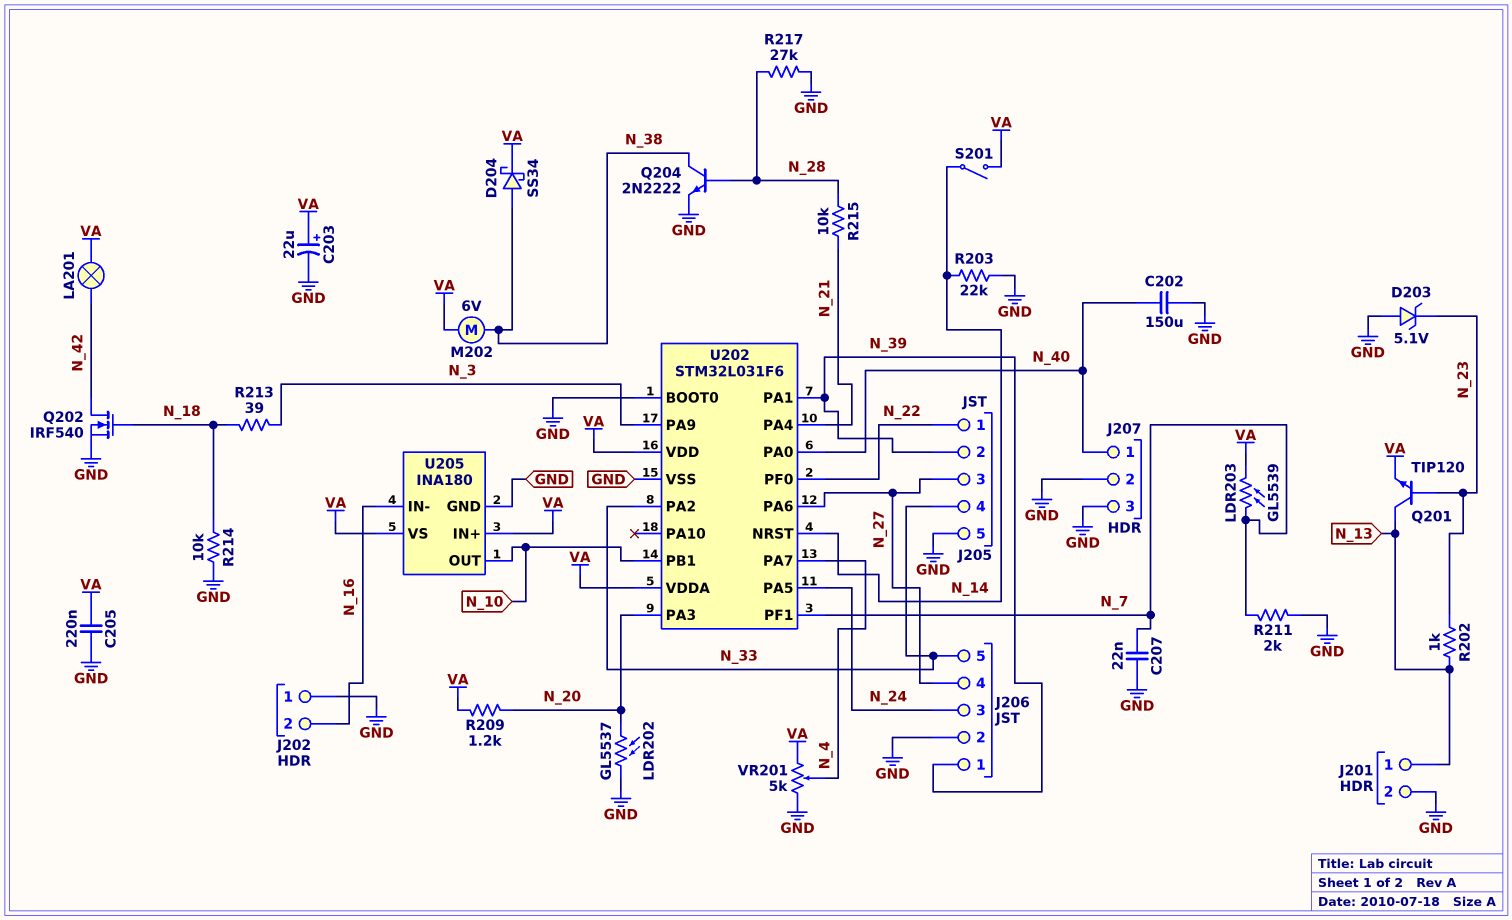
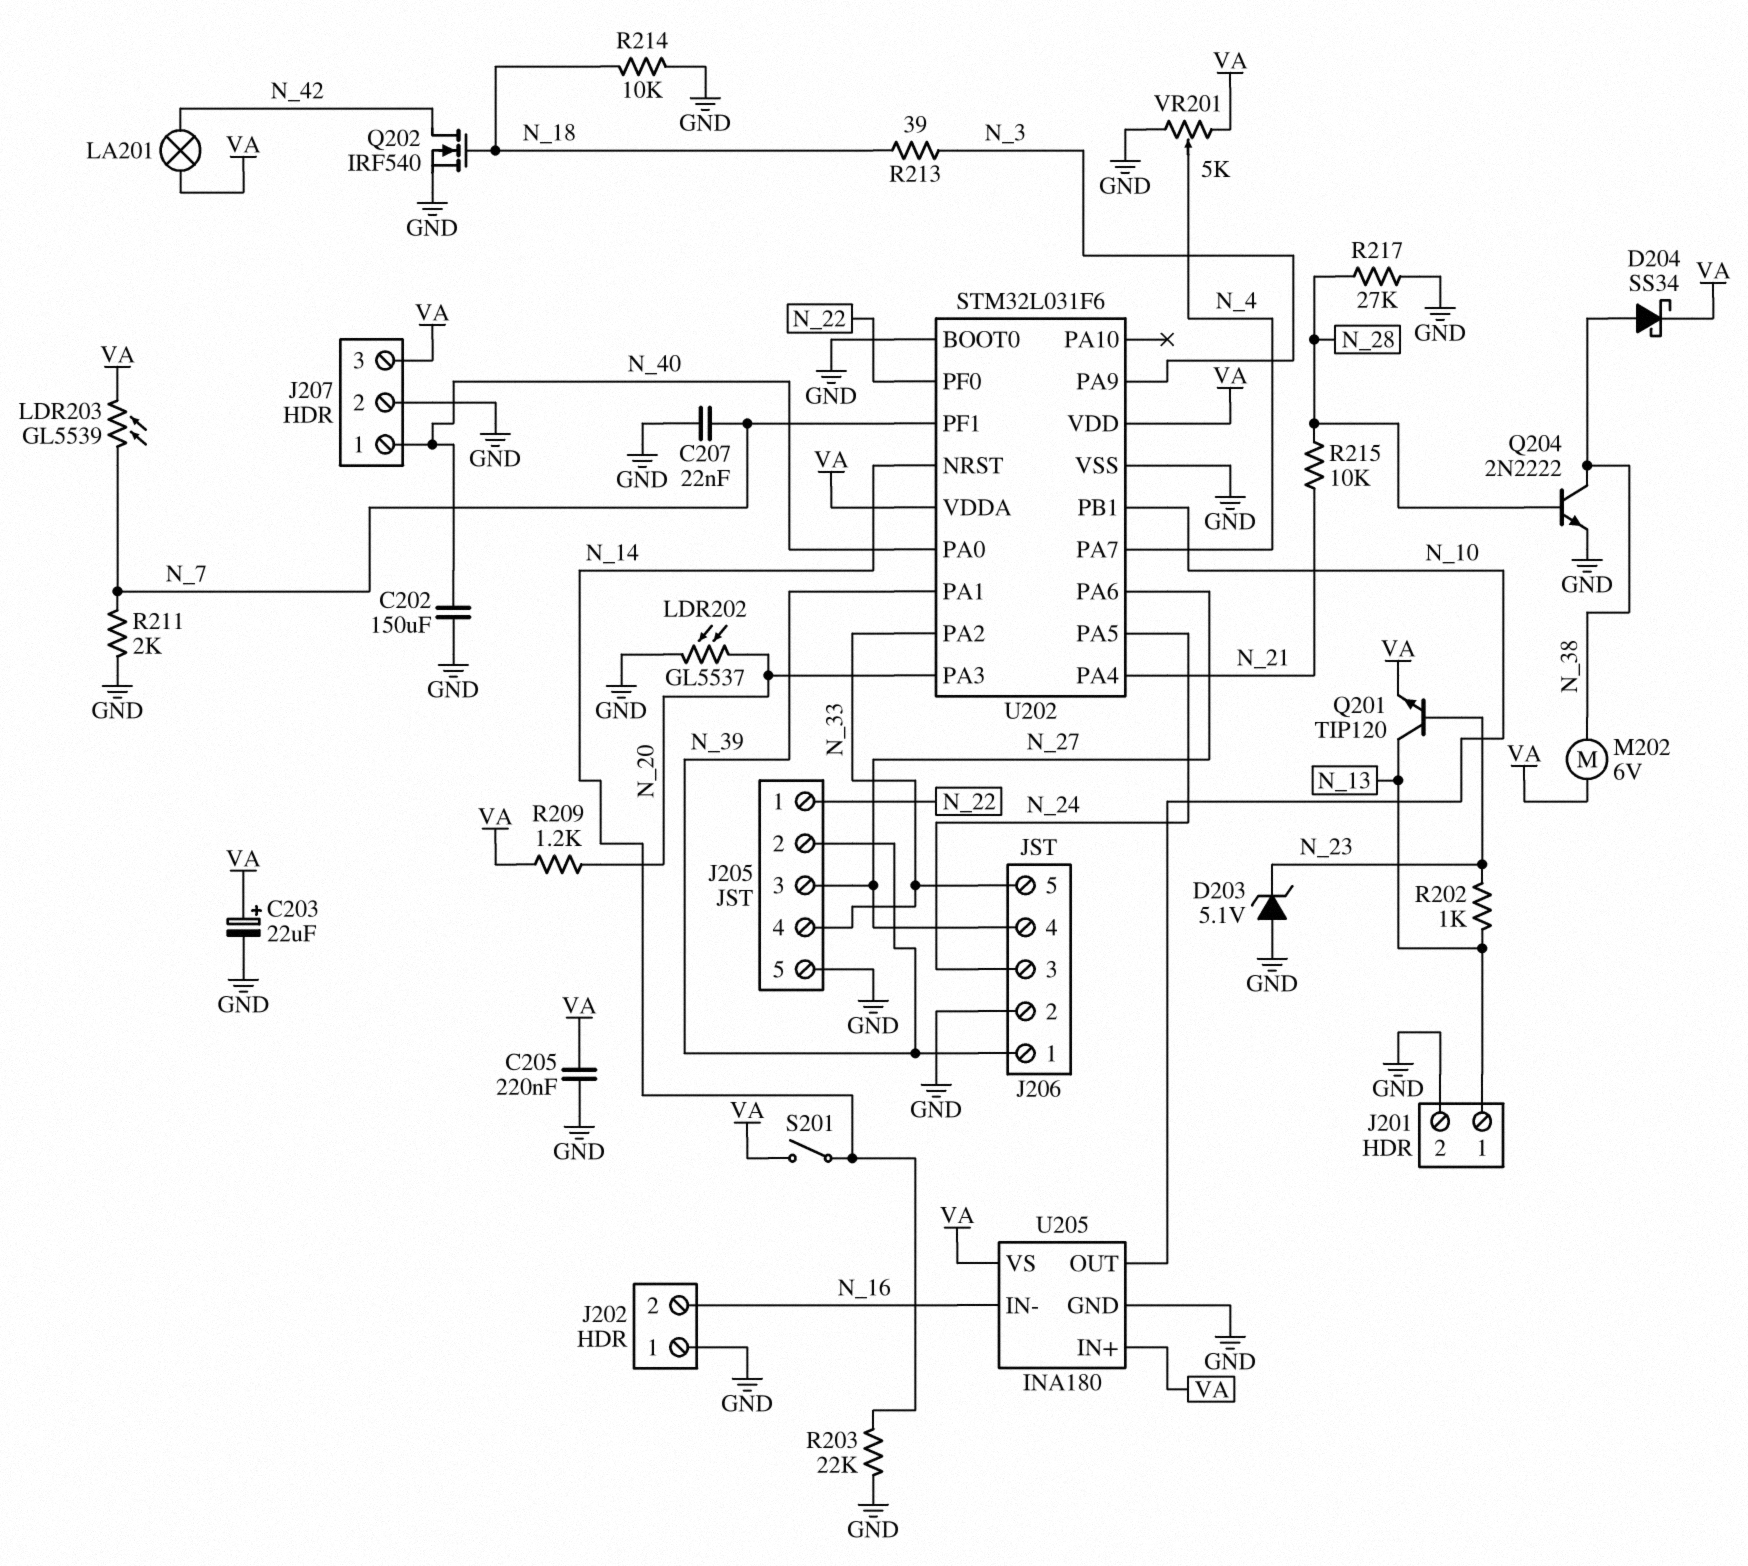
J207 pin 3: GND -> VA

